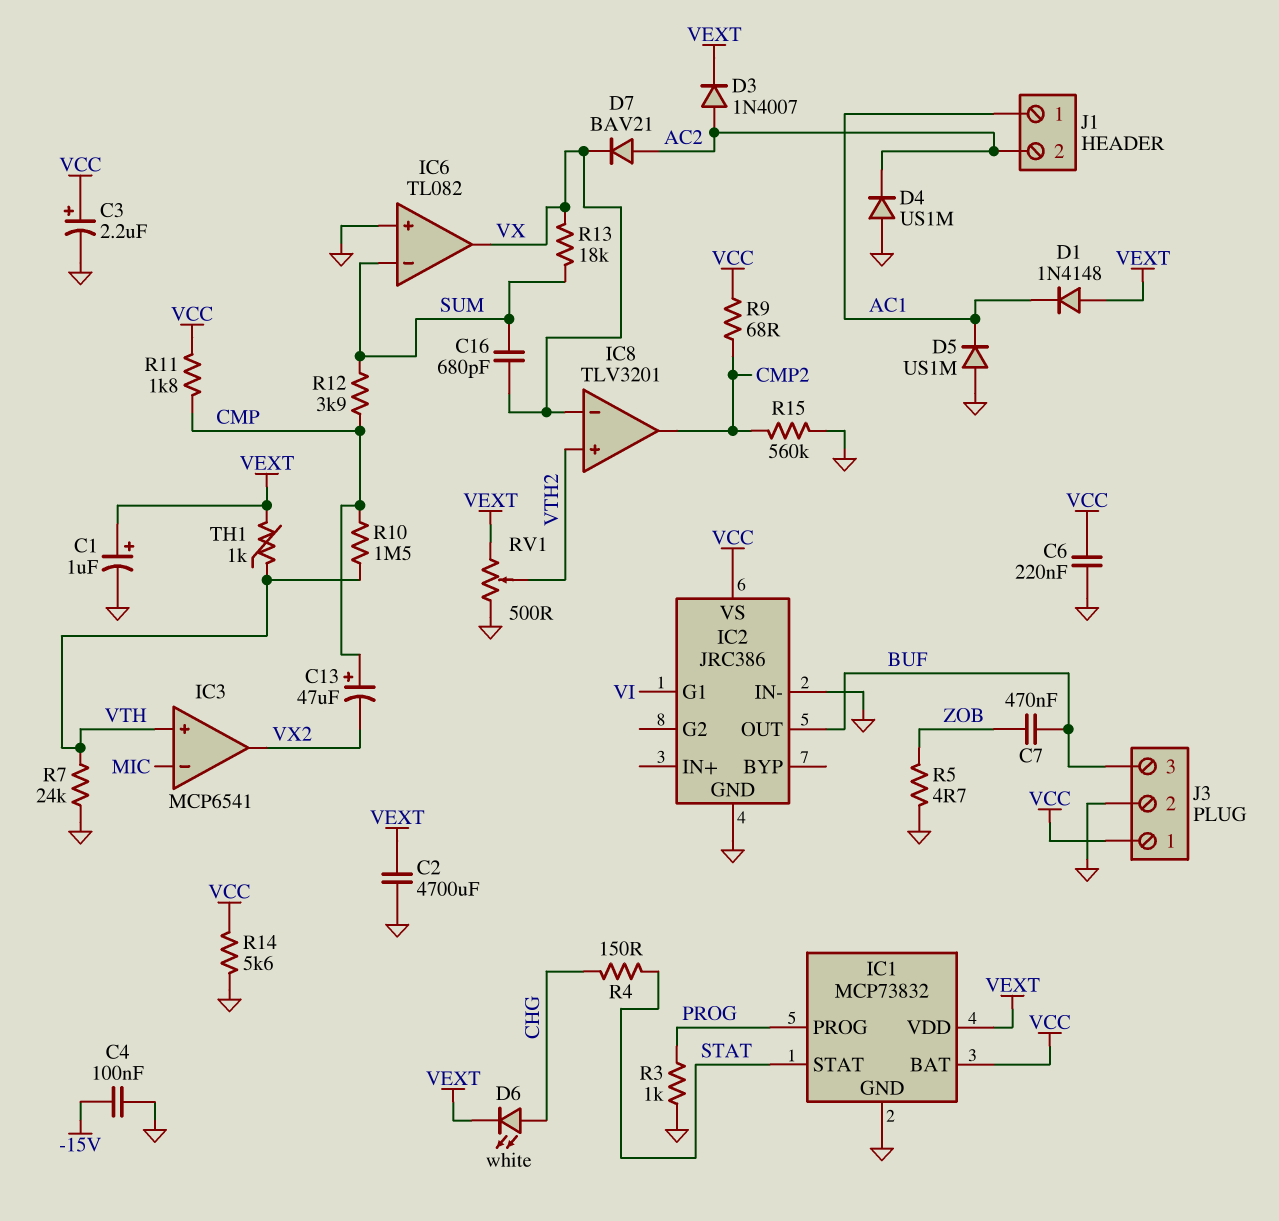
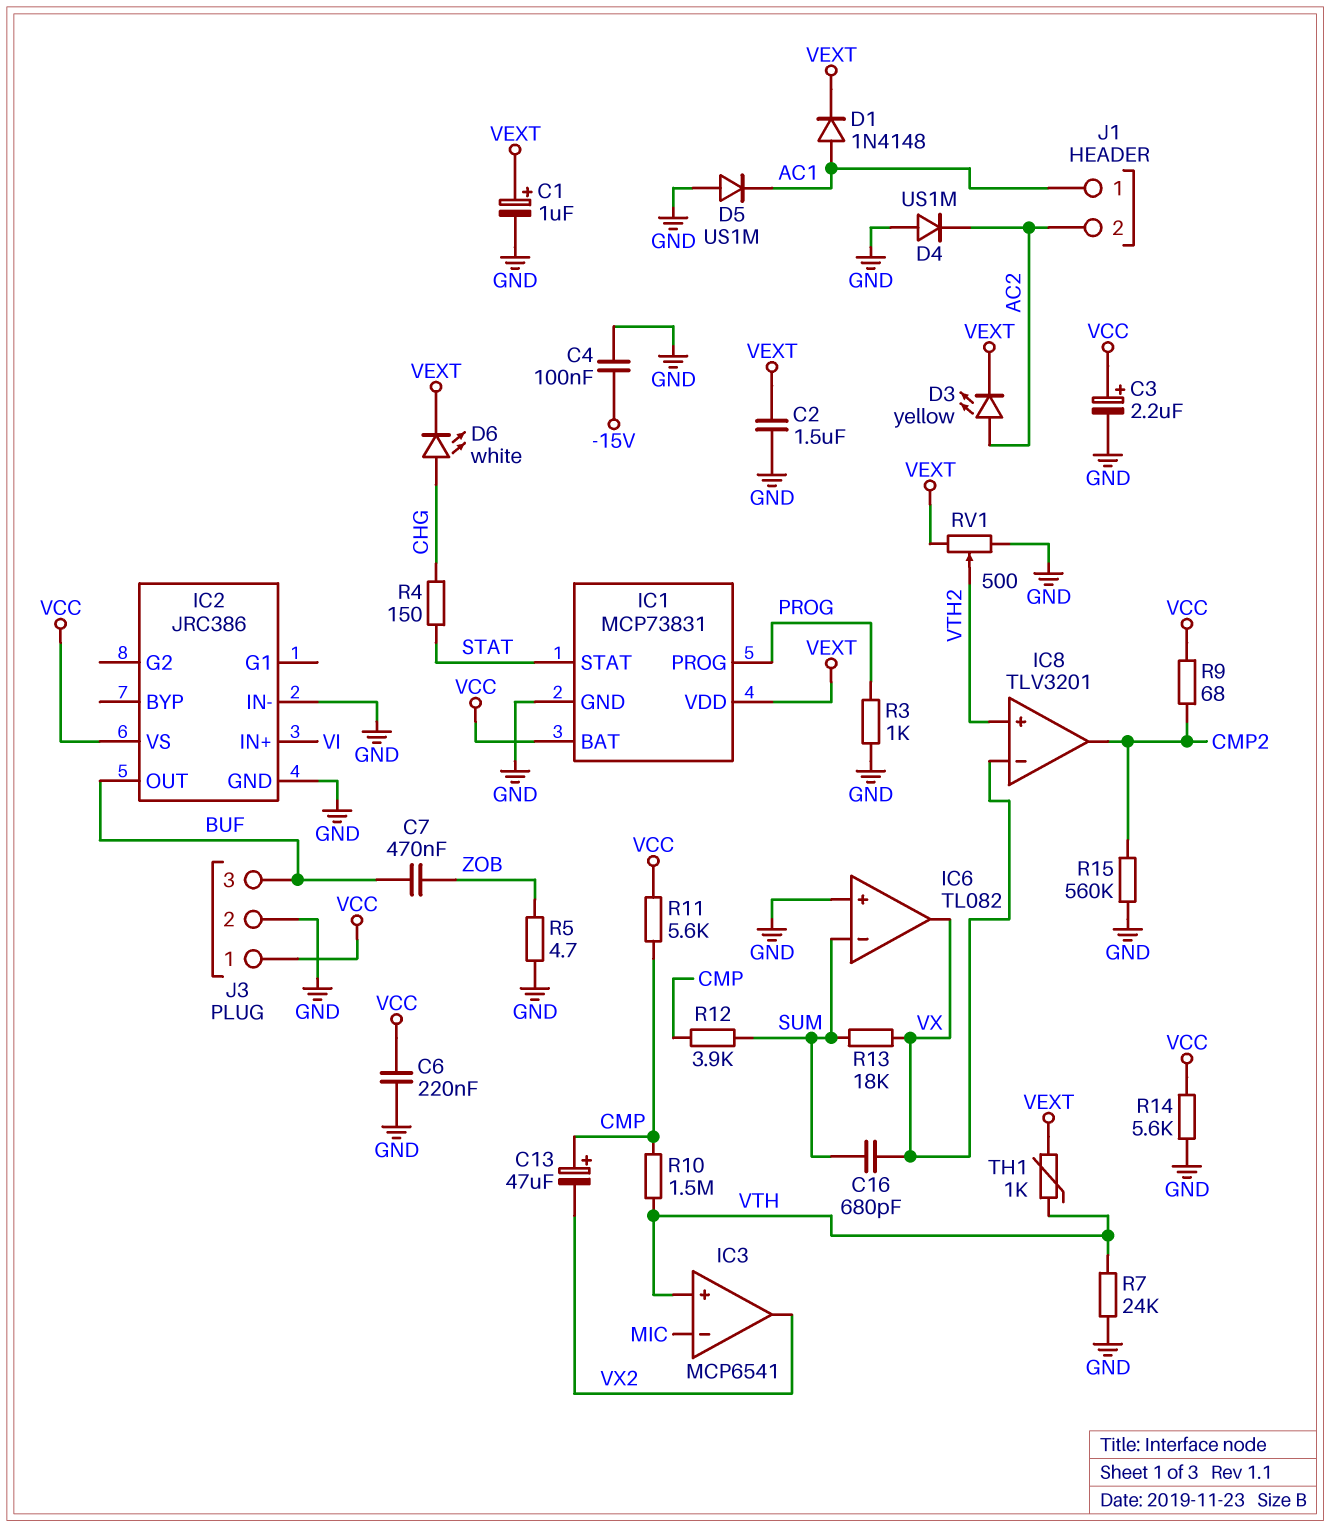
C2: 4700uF (GND, VEXT) -> 1.5uF (GND, VEXT)
D1: diode 1N4148 (A VEXT, K AC1) -> diode 1N4148 (A AC1, K VEXT)
D3: diode 1N4007 (A AC2, K VEXT) -> LED yellow (A AC2, K VEXT)
D7: diode BAV21 (A AC2, K VX) -> none
IC1: MCP73832 -> MCP73831
IC2 pin G1: VI -> none
IC2 pin IN+: none -> VI
R11: 1.8k (CMP, VCC) -> 5.6k (CMP, VCC)

